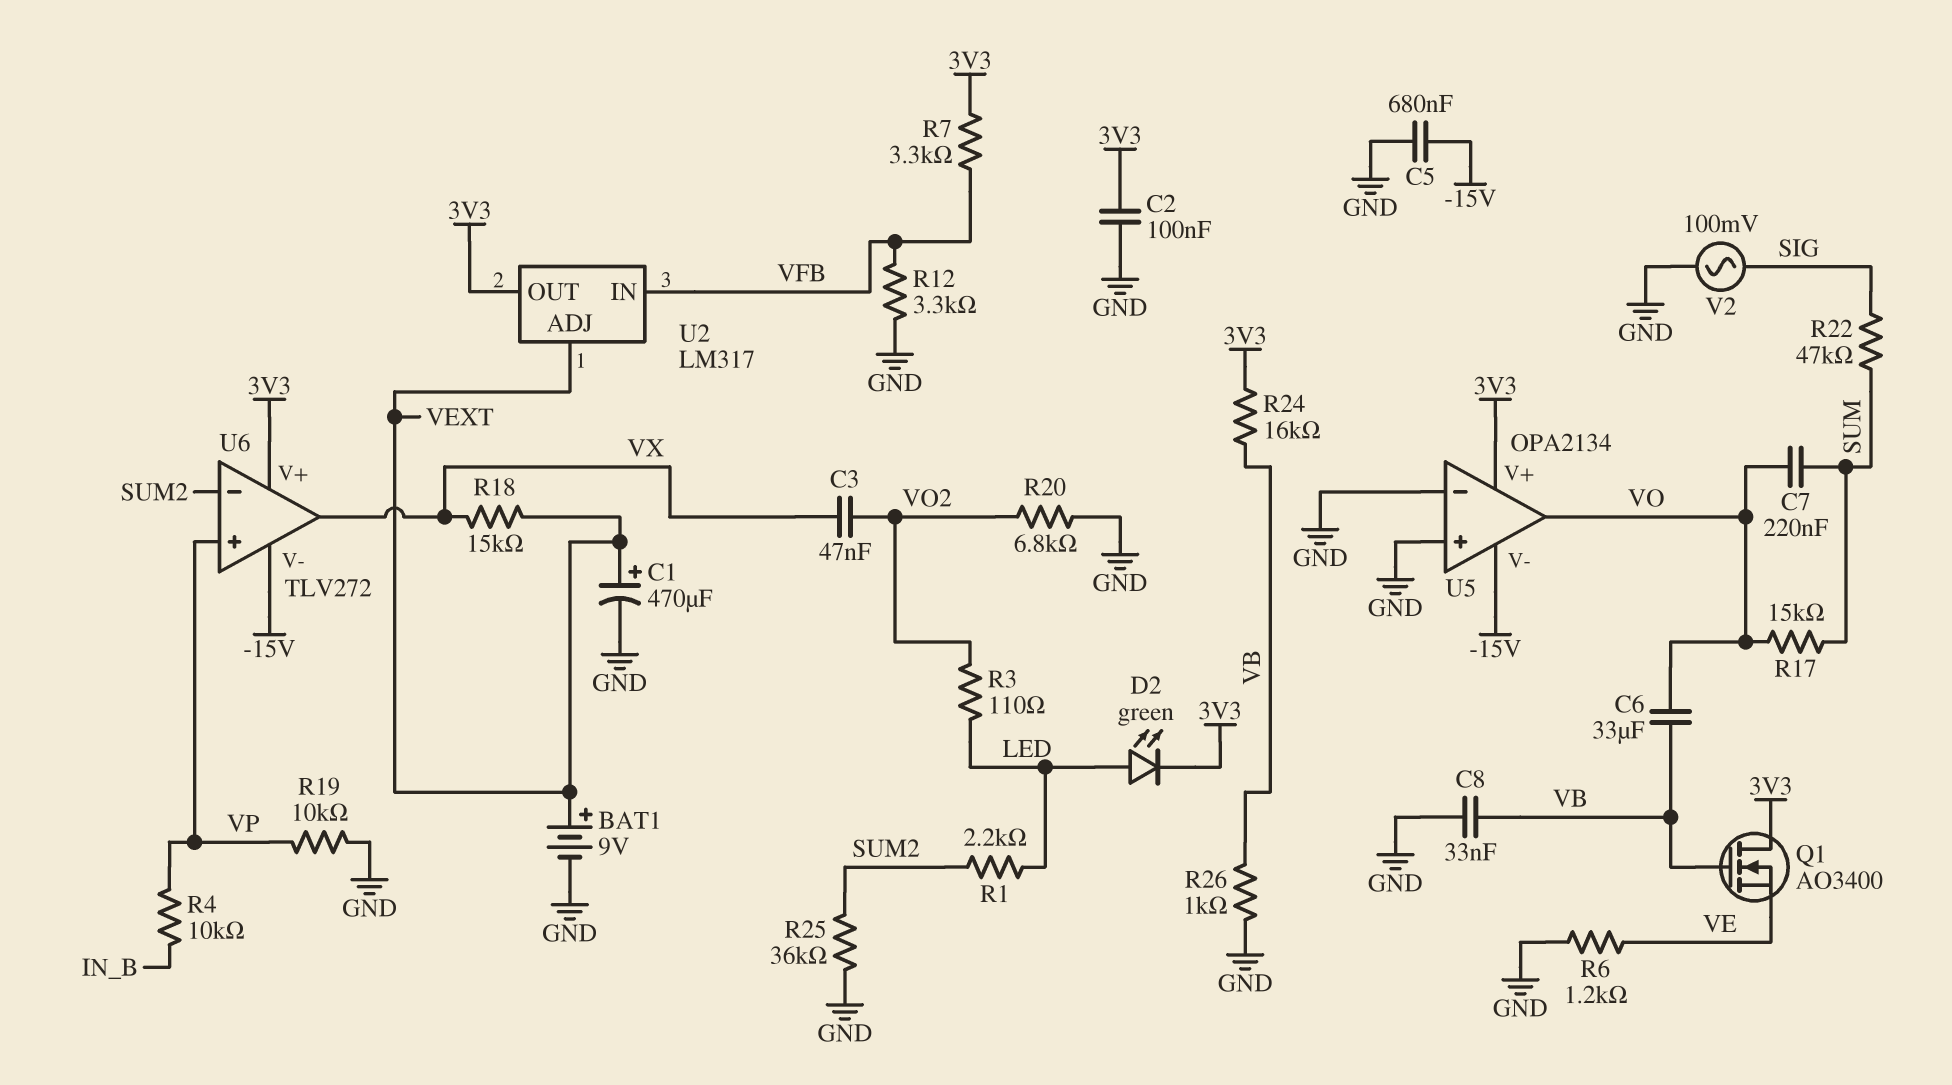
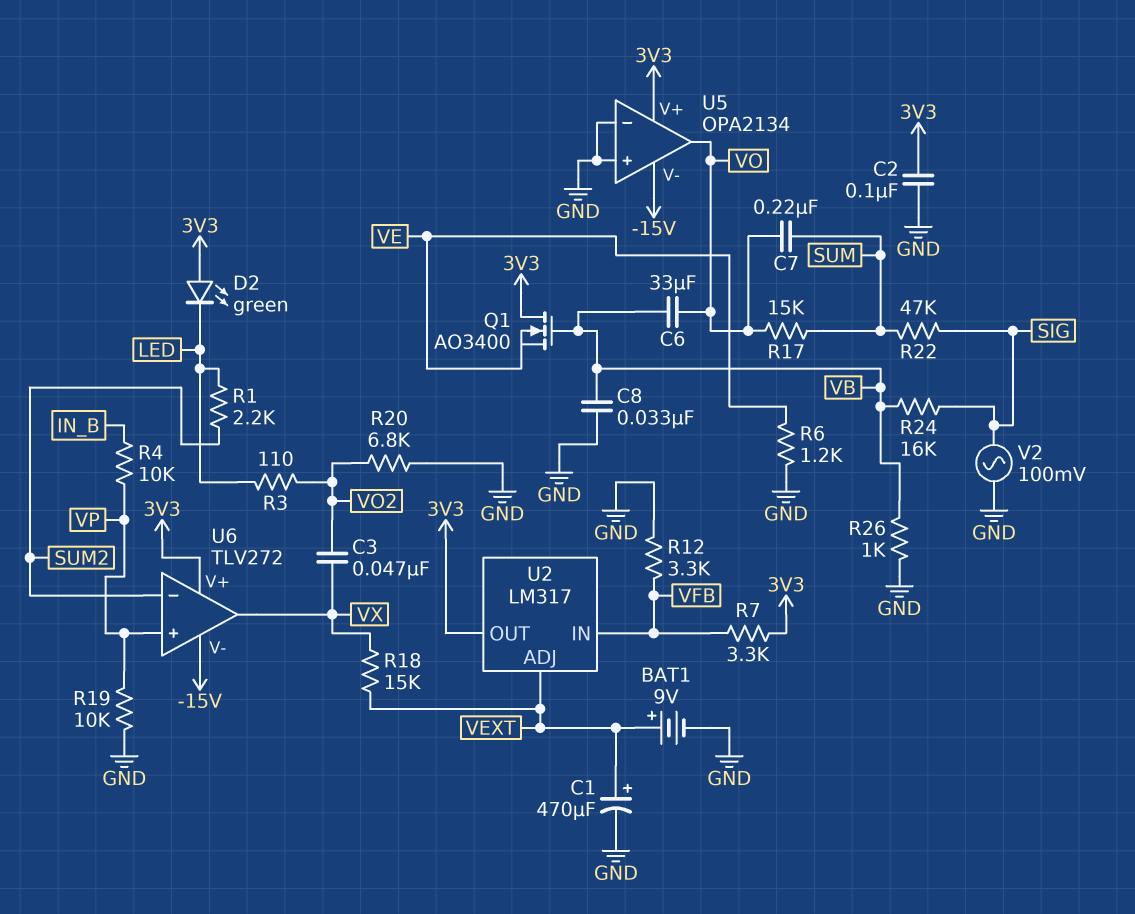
C5: 680nF (-15V, GND) -> none
D2: LED green (A LED, K 3V3) -> LED green (A 3V3, K LED)
R24: 16k (3V3, VB) -> 16k (SIG, VB)
R25: 36k (GND, SUM2) -> none

